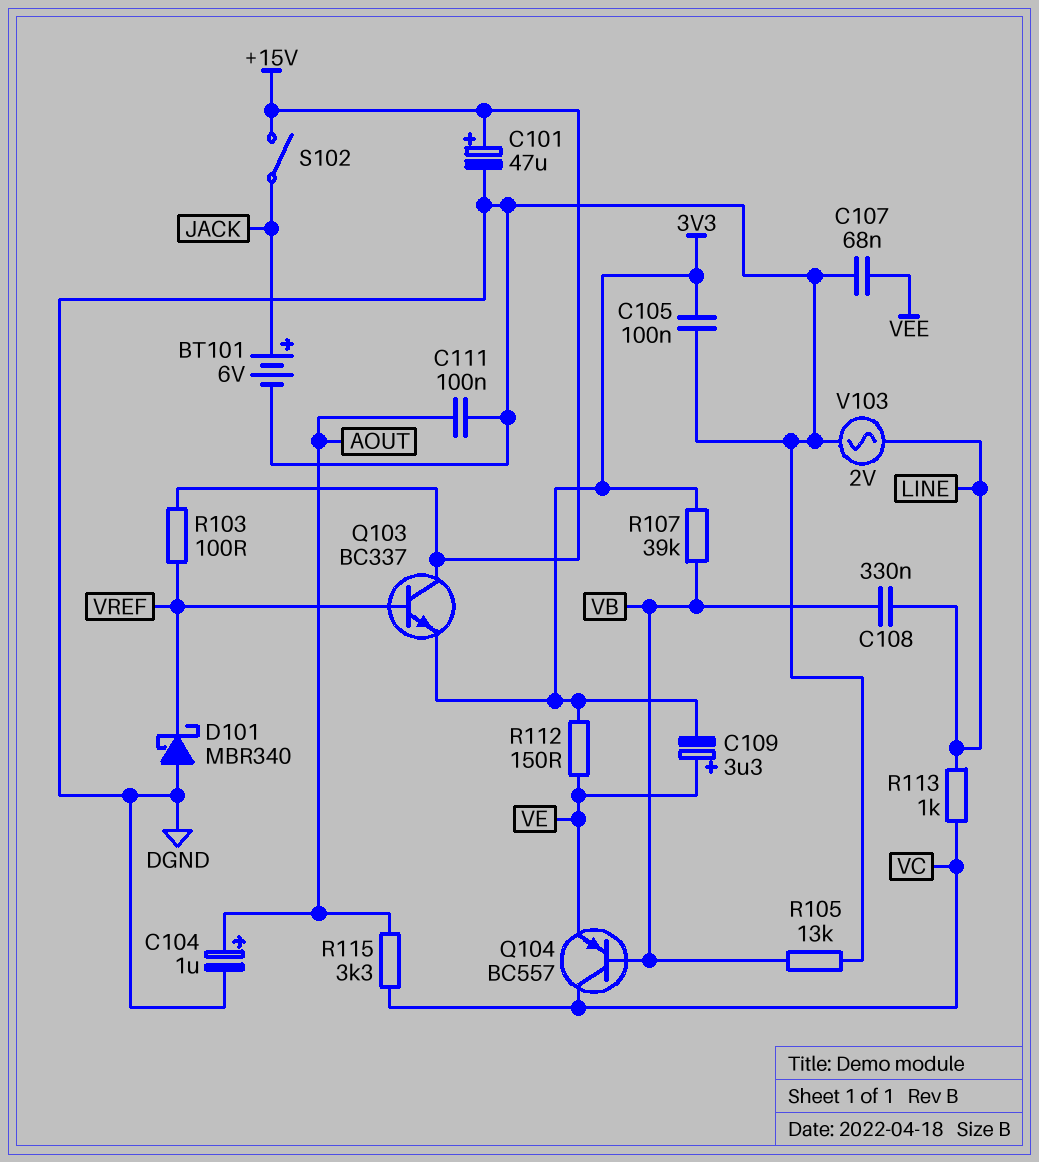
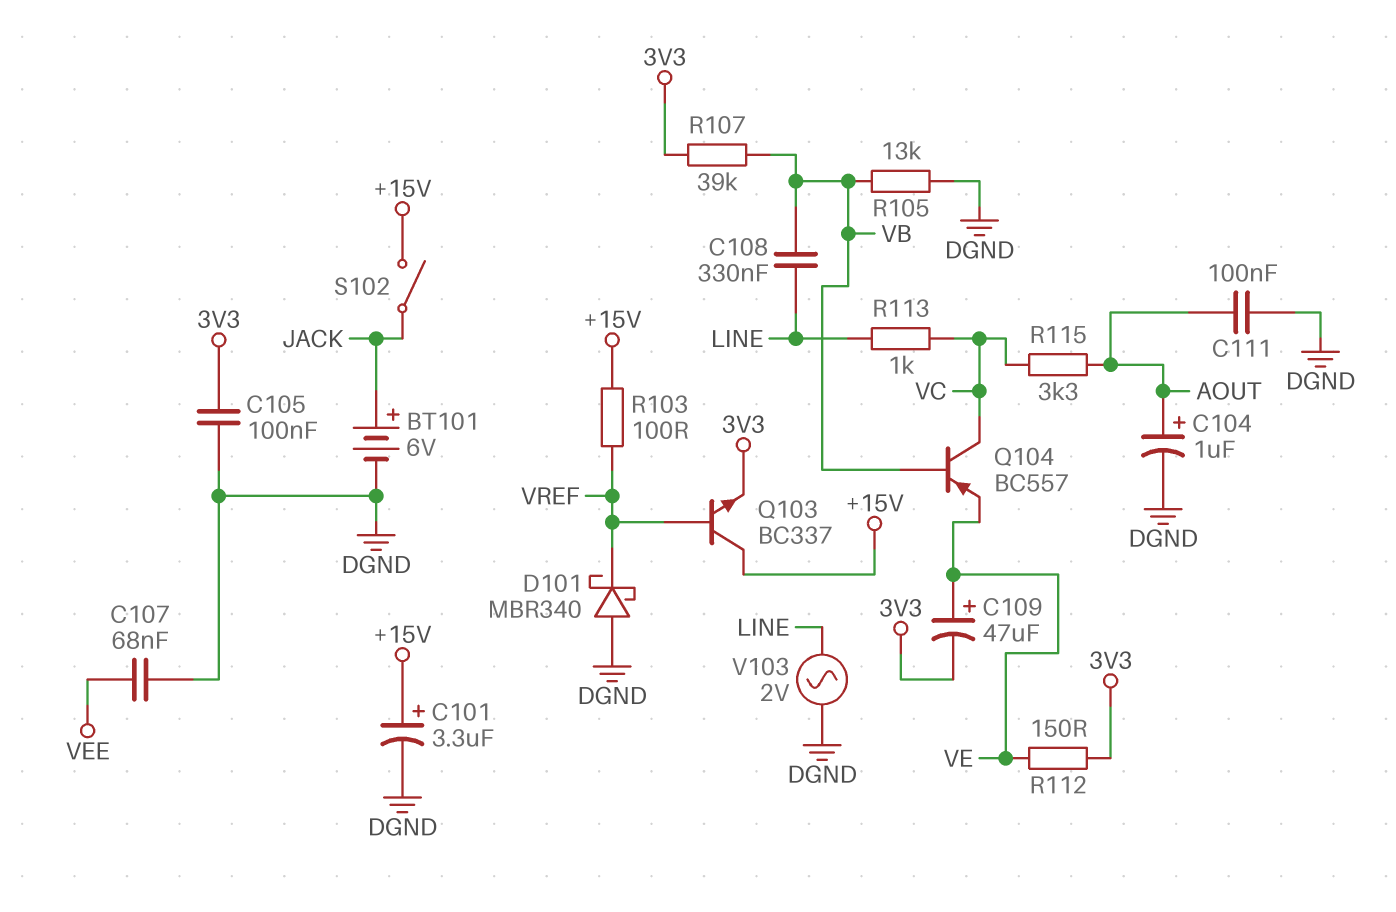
C101: 47uF (plus +15V, minus DGND) -> 3.3uF (plus +15V, minus DGND)
C109: 3.3uF (plus VE, minus 3V3) -> 47uF (plus VE, minus 3V3)

